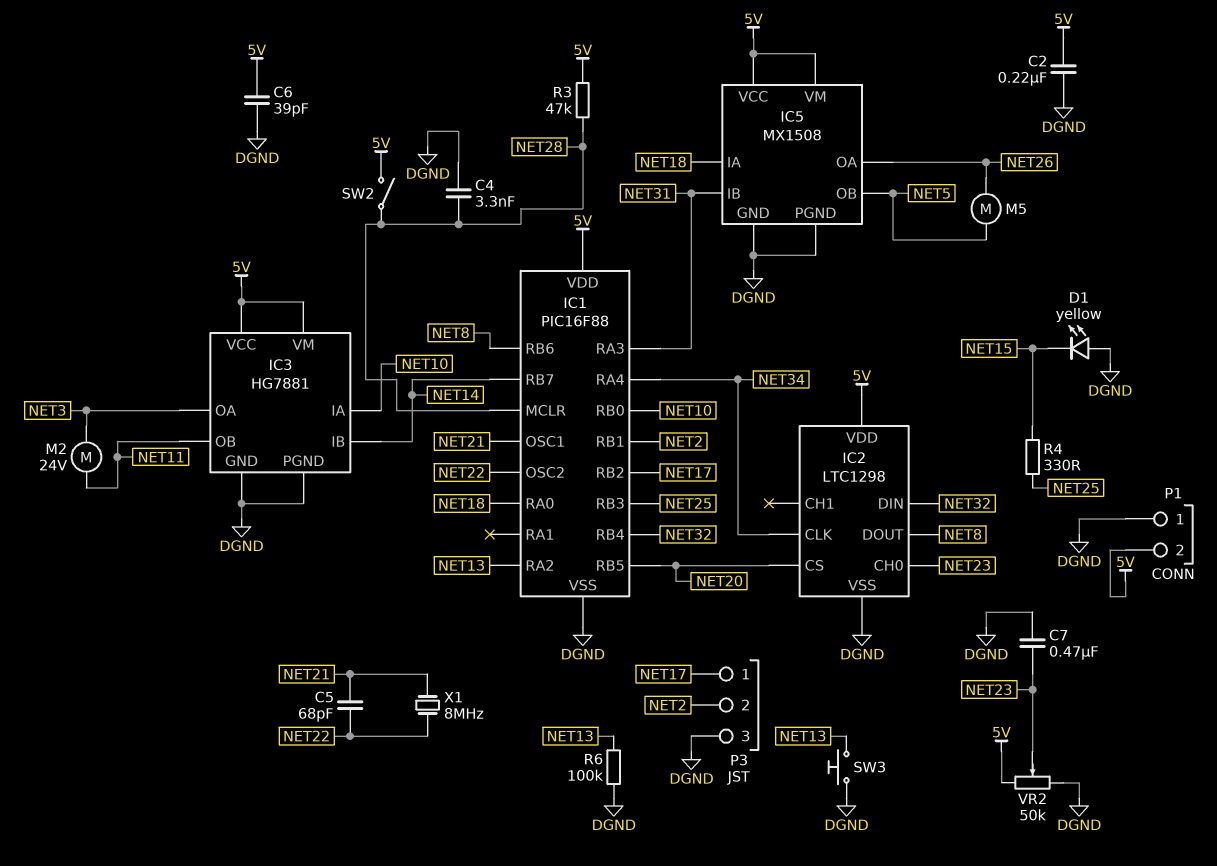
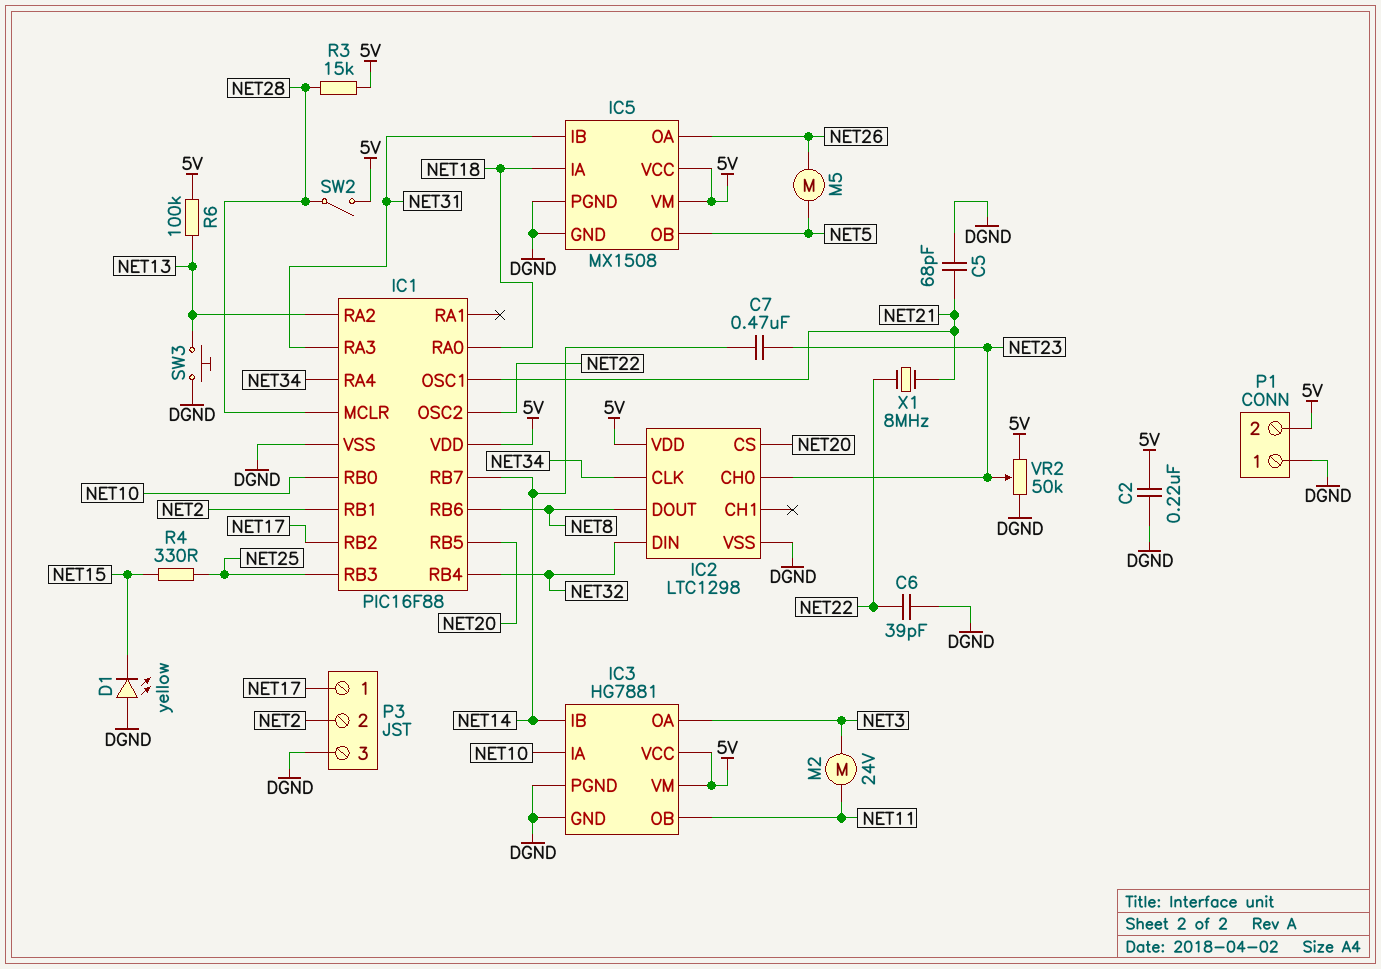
C4: 3.3nF (DGND, NET28) -> none
C5: 68pF (NET21, NET22) -> 68pF (DGND, NET21)
C6: 39pF (5V, DGND) -> 39pF (DGND, NET22)
C7: 470nF (DGND, NET23) -> 470nF (NET14, NET23)
R3: 47k (5V, NET28) -> 15k (5V, NET28)
R6: 100k (DGND, NET13) -> 100k (5V, NET13)

